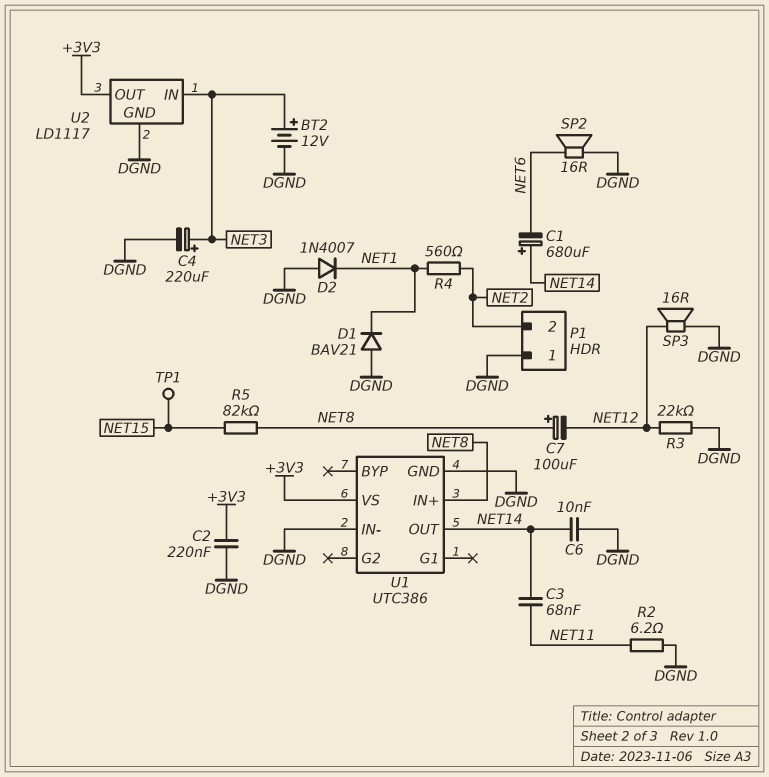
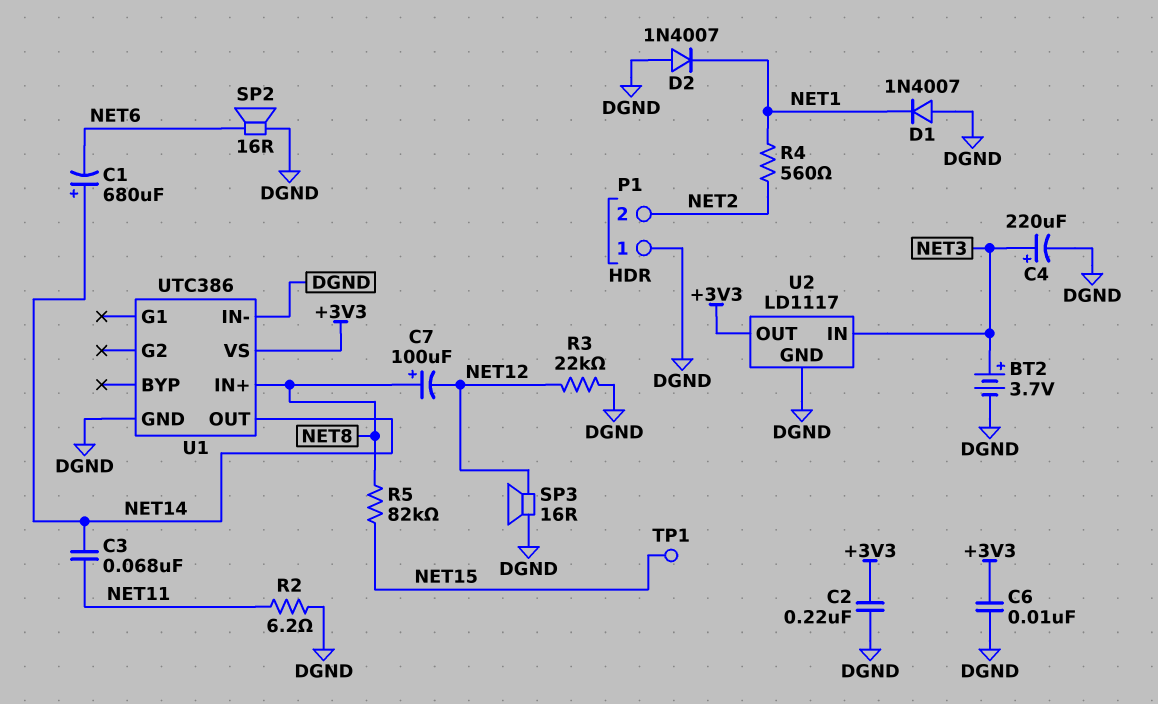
BT2: 12V (plus NET3, minus DGND) -> 3.7V (plus NET3, minus DGND)
C6: 10nF (DGND, NET14) -> 10nF (+3V3, DGND)
D1: diode BAV21 (A DGND, K NET1) -> diode 1N4007 (A DGND, K NET1)

